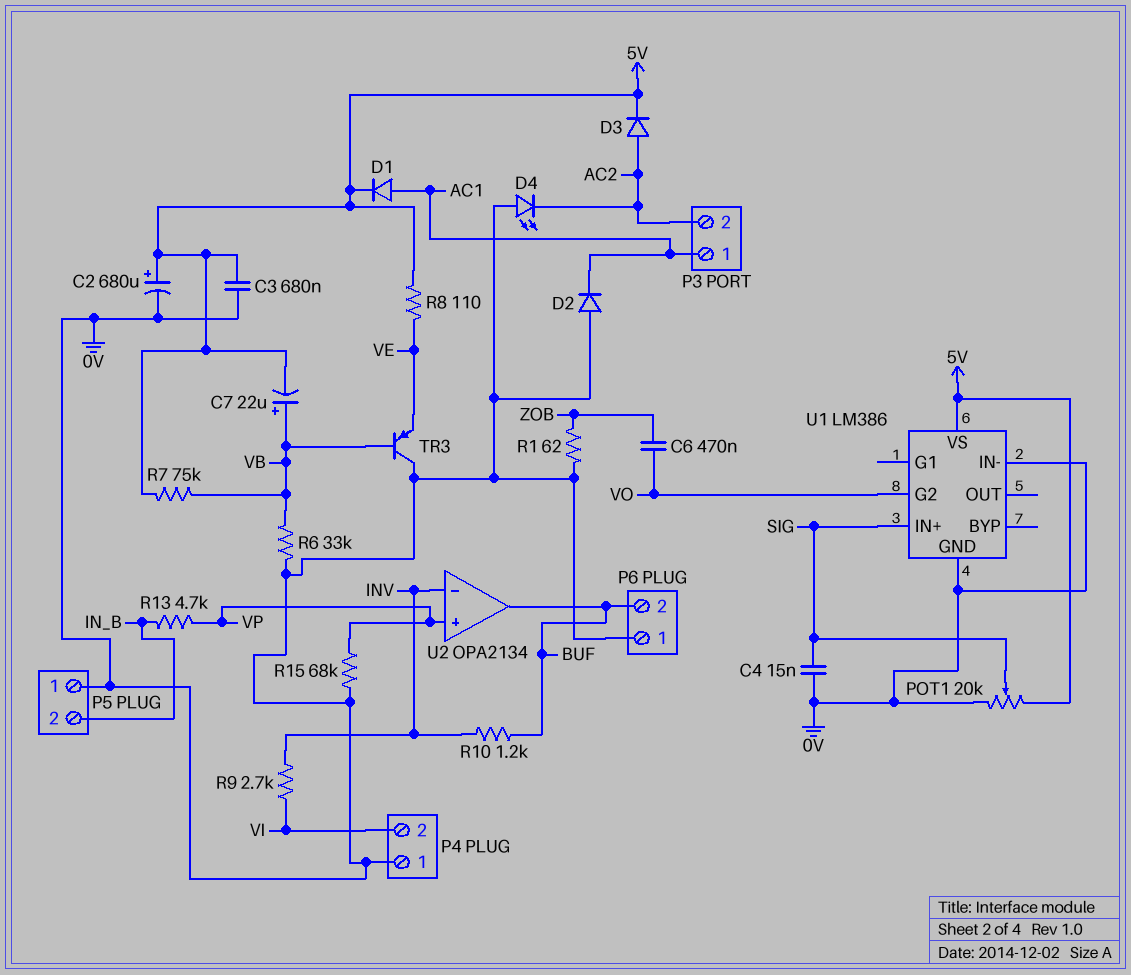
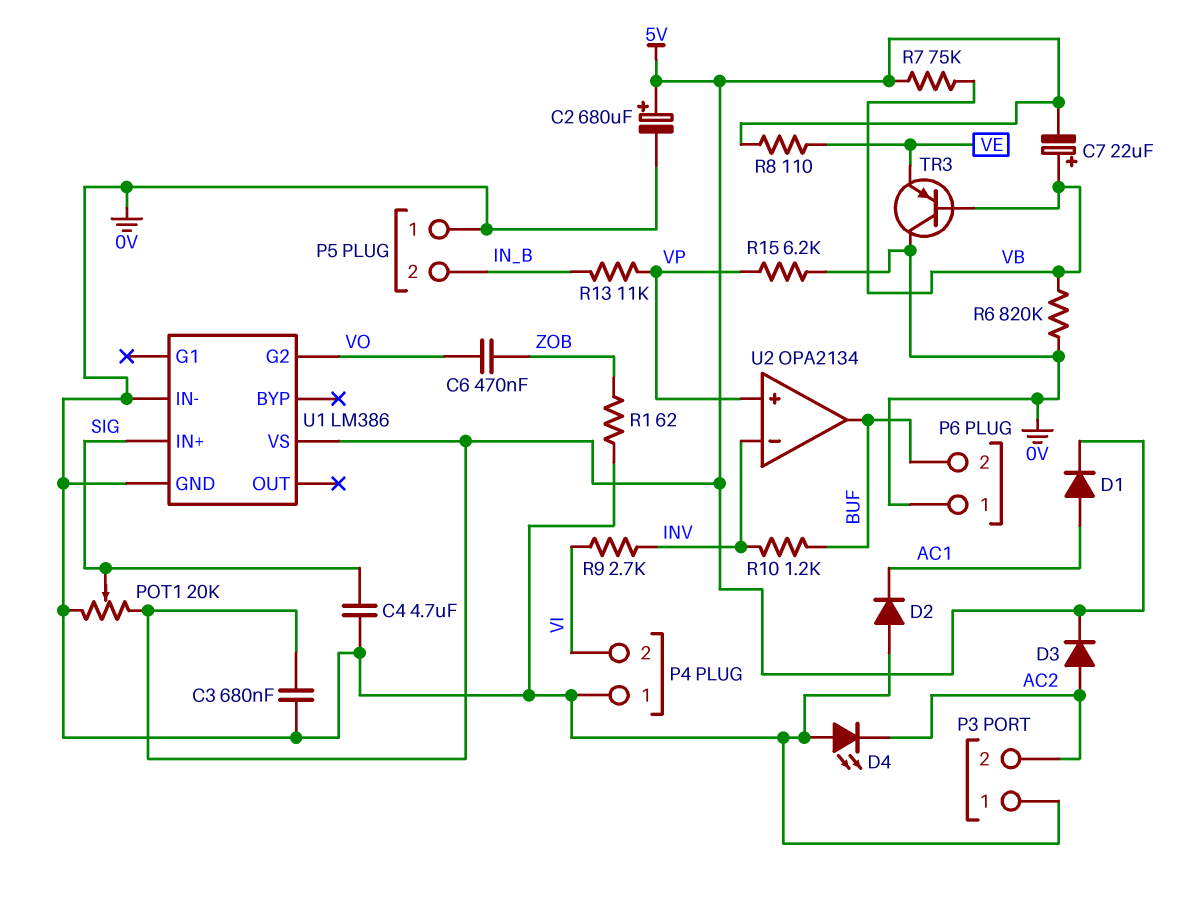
C4: 15nF (0V, SIG) -> 4.7uF (0V, SIG)
P3 pin 1: AC1 -> 0V
R6: 33k (0V, VB) -> 820k (0V, VB)
R13: 4.7k (IN_B, VP) -> 11k (IN_B, VP)
R15: 68k (0V, VP) -> 6.2k (0V, VP)

